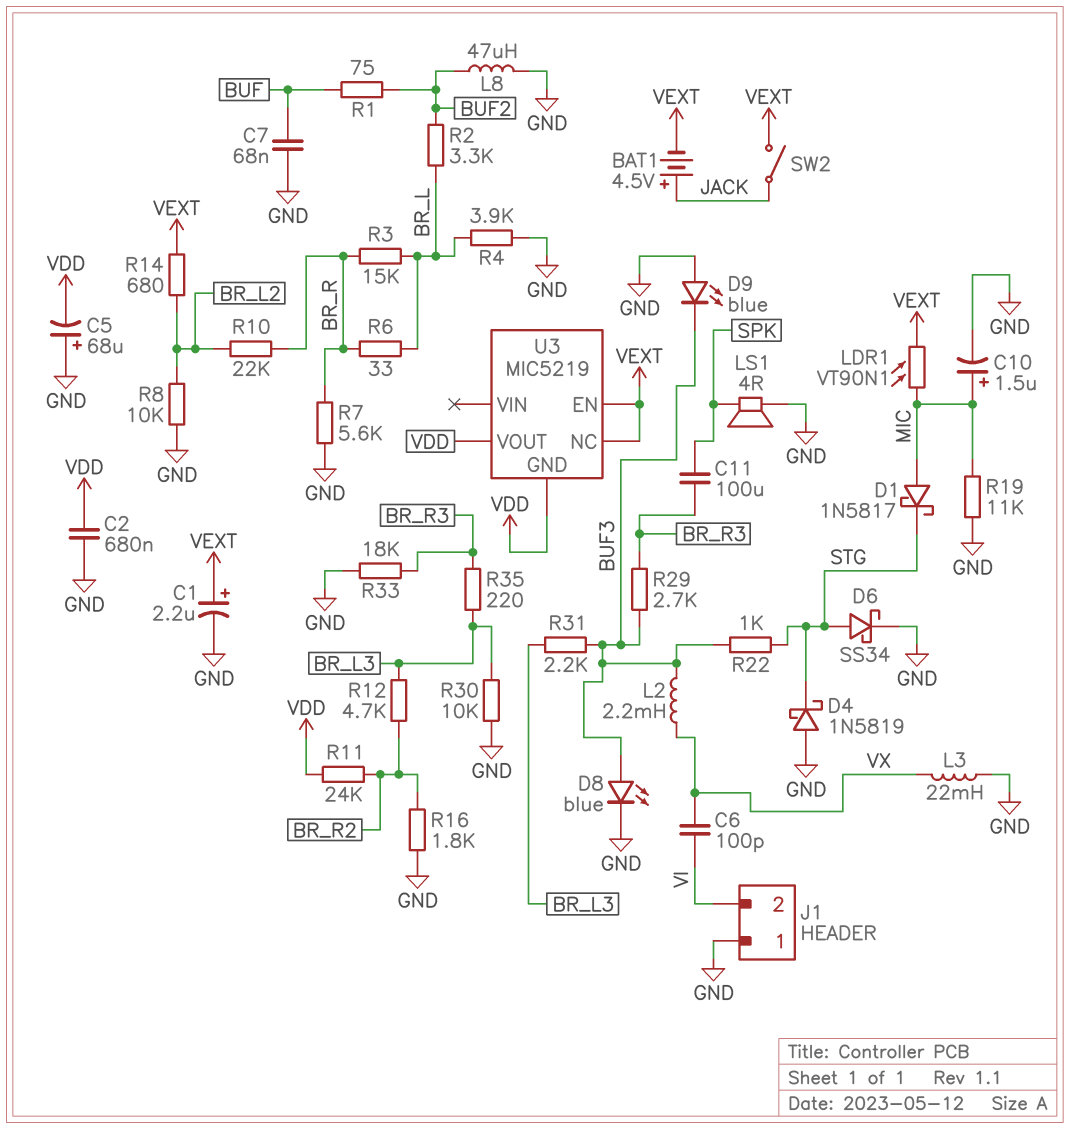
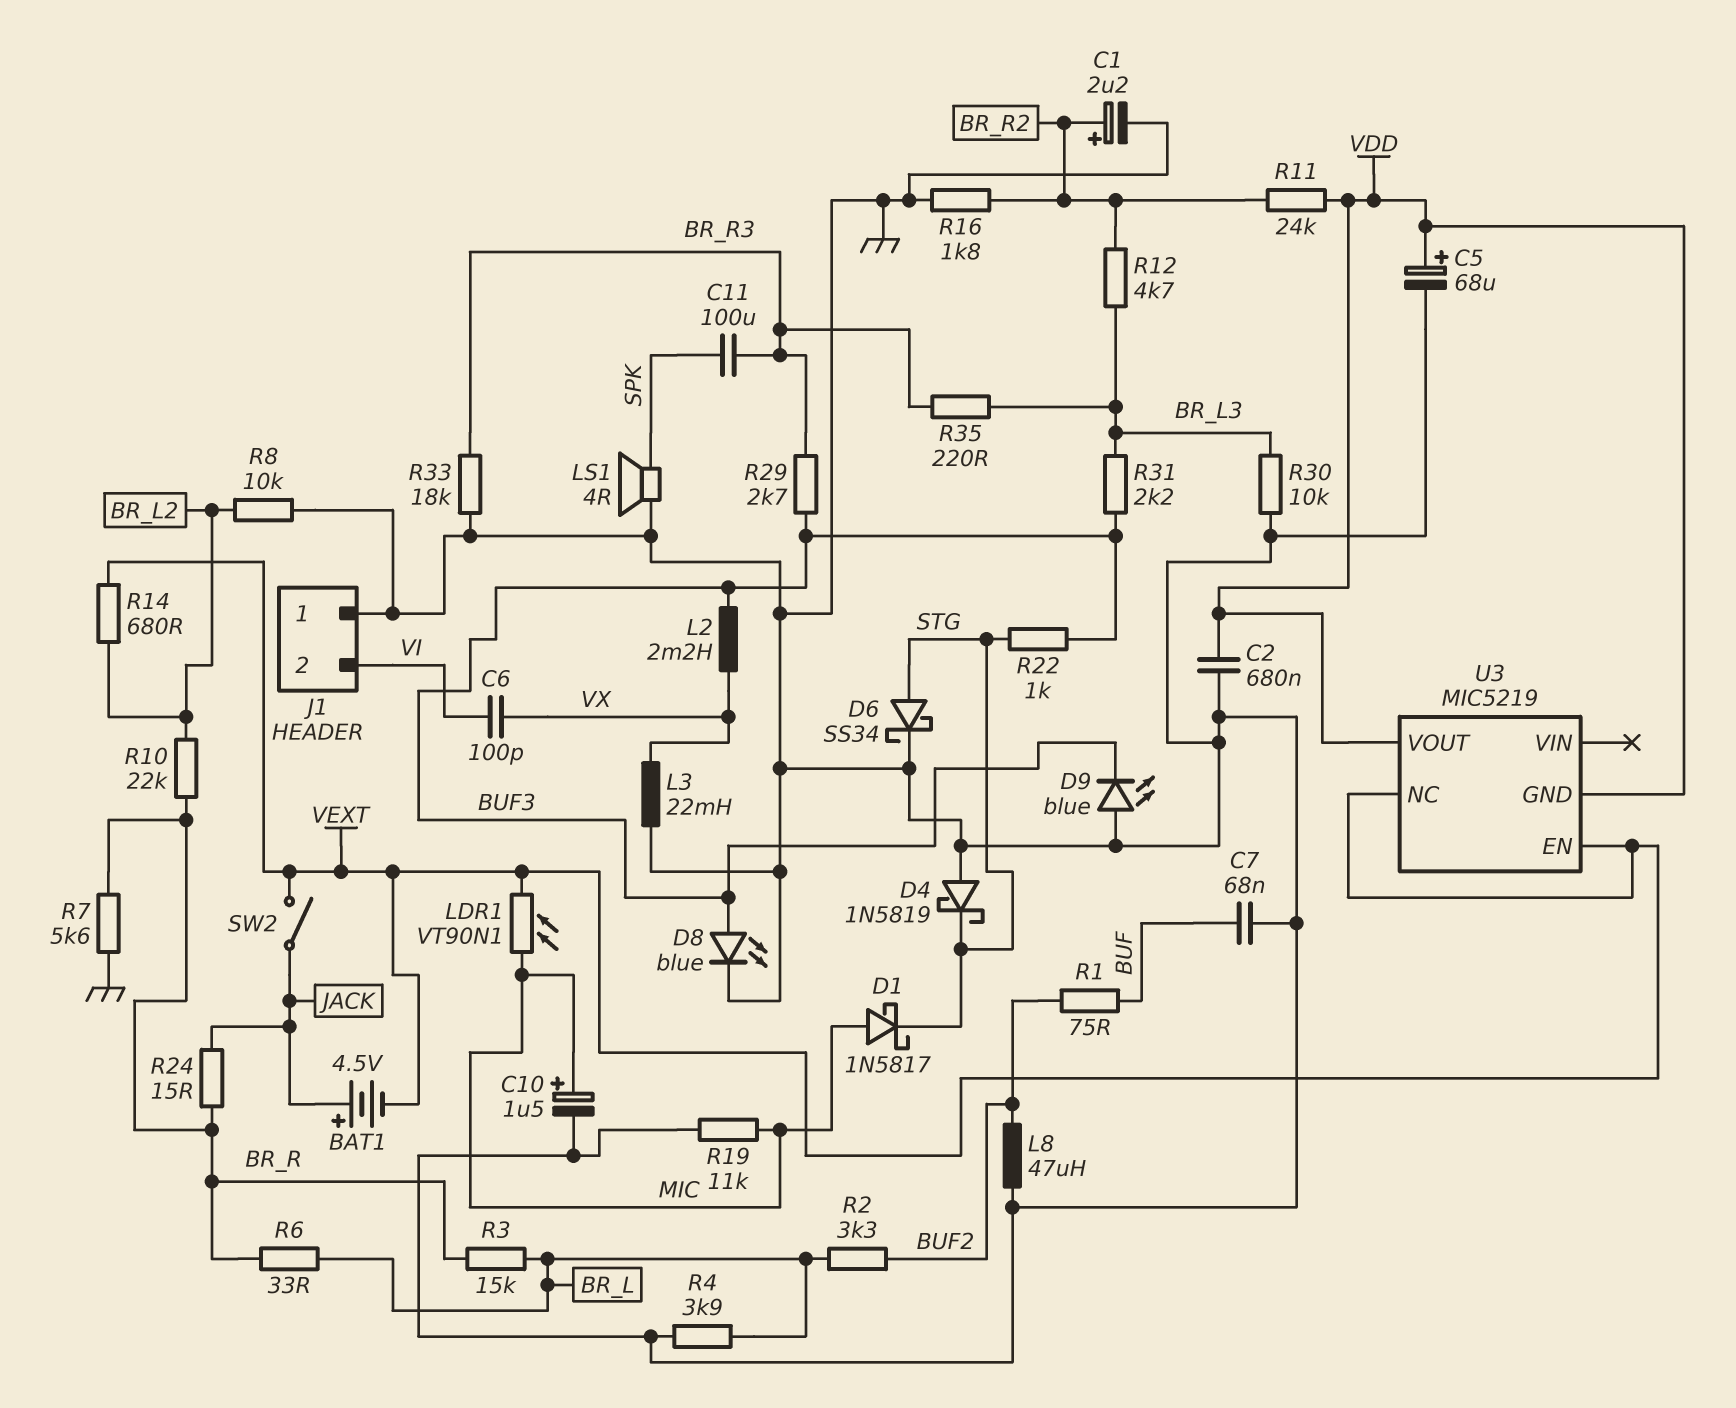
C1: 2.2uF (plus VEXT, minus GND) -> 2.2uF (plus BR_R2, minus GND)
C5: 68uF (plus GND, minus VDD) -> 68uF (plus VDD, minus GND)
R24: none -> 15 (BR_R, JACK)

